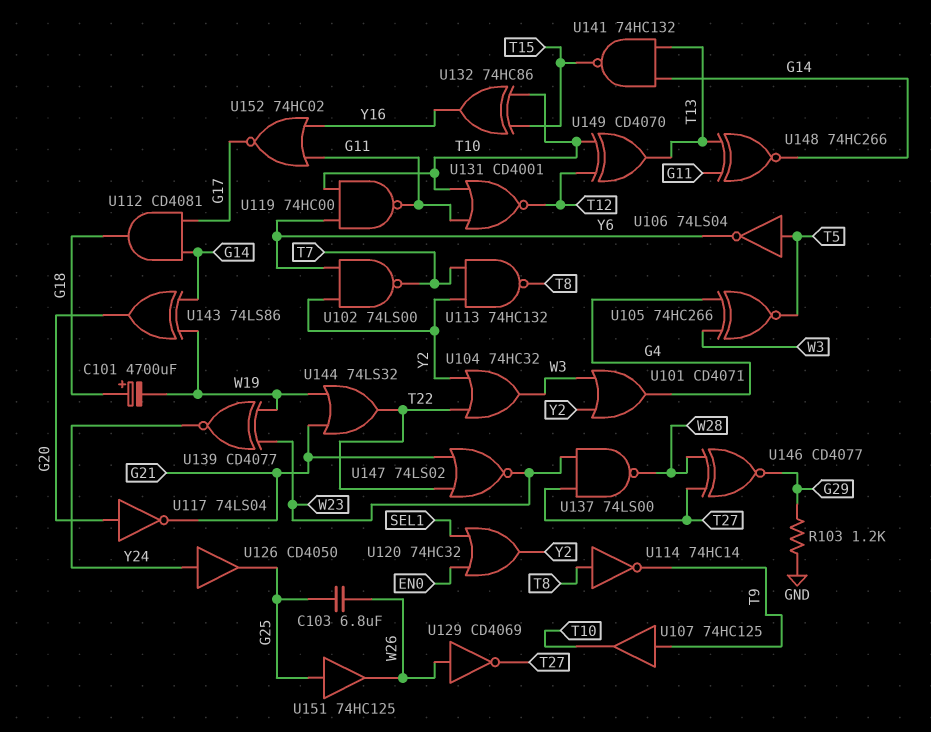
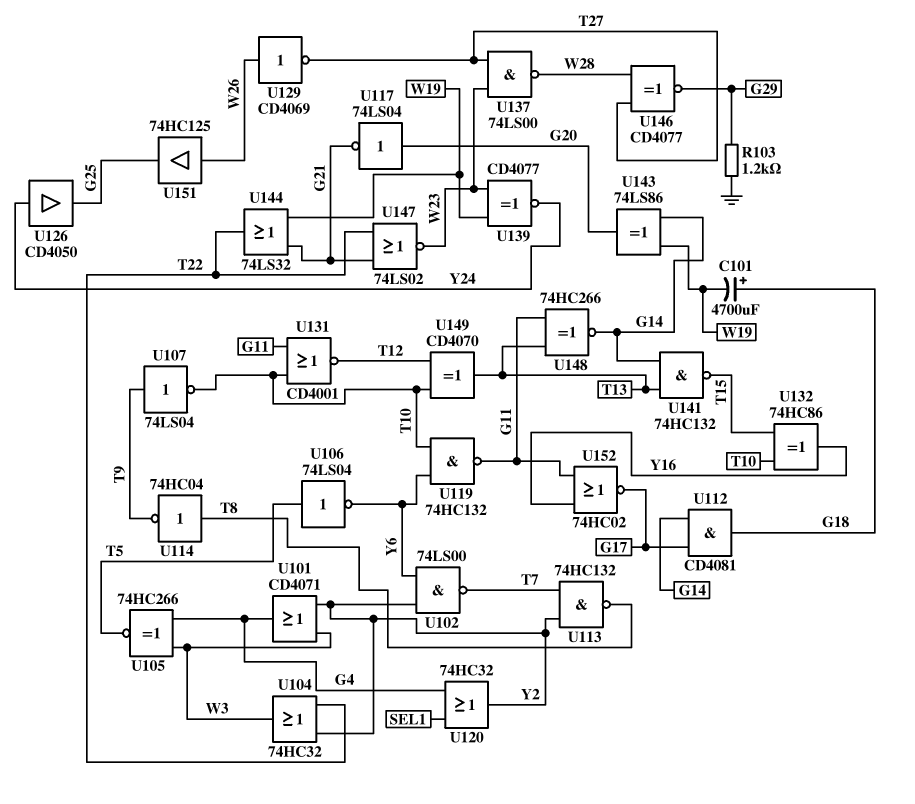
C103: 6.8uF (G25, W26) -> none
U107: buffer 74HC125 (in T9, out T10) -> NOT 74LS04 (in T9, out T10)
U114: NOT 74HC14 (in T8, out T9) -> NOT 74HC04 (in T8, out T9)
U119: NAND 74HC00 (in T10, in Y6, out G11) -> NAND 74HC132 (in T10, in Y6, out G11)
U120: OR 74HC32 (in EN0, in SEL1, out Y2) -> OR 74HC32 (in G4, in SEL1, out Y2)
U151: buffer 74HC125 (in G25, out W26) -> buffer 74HC125 (in W26, out G25)

